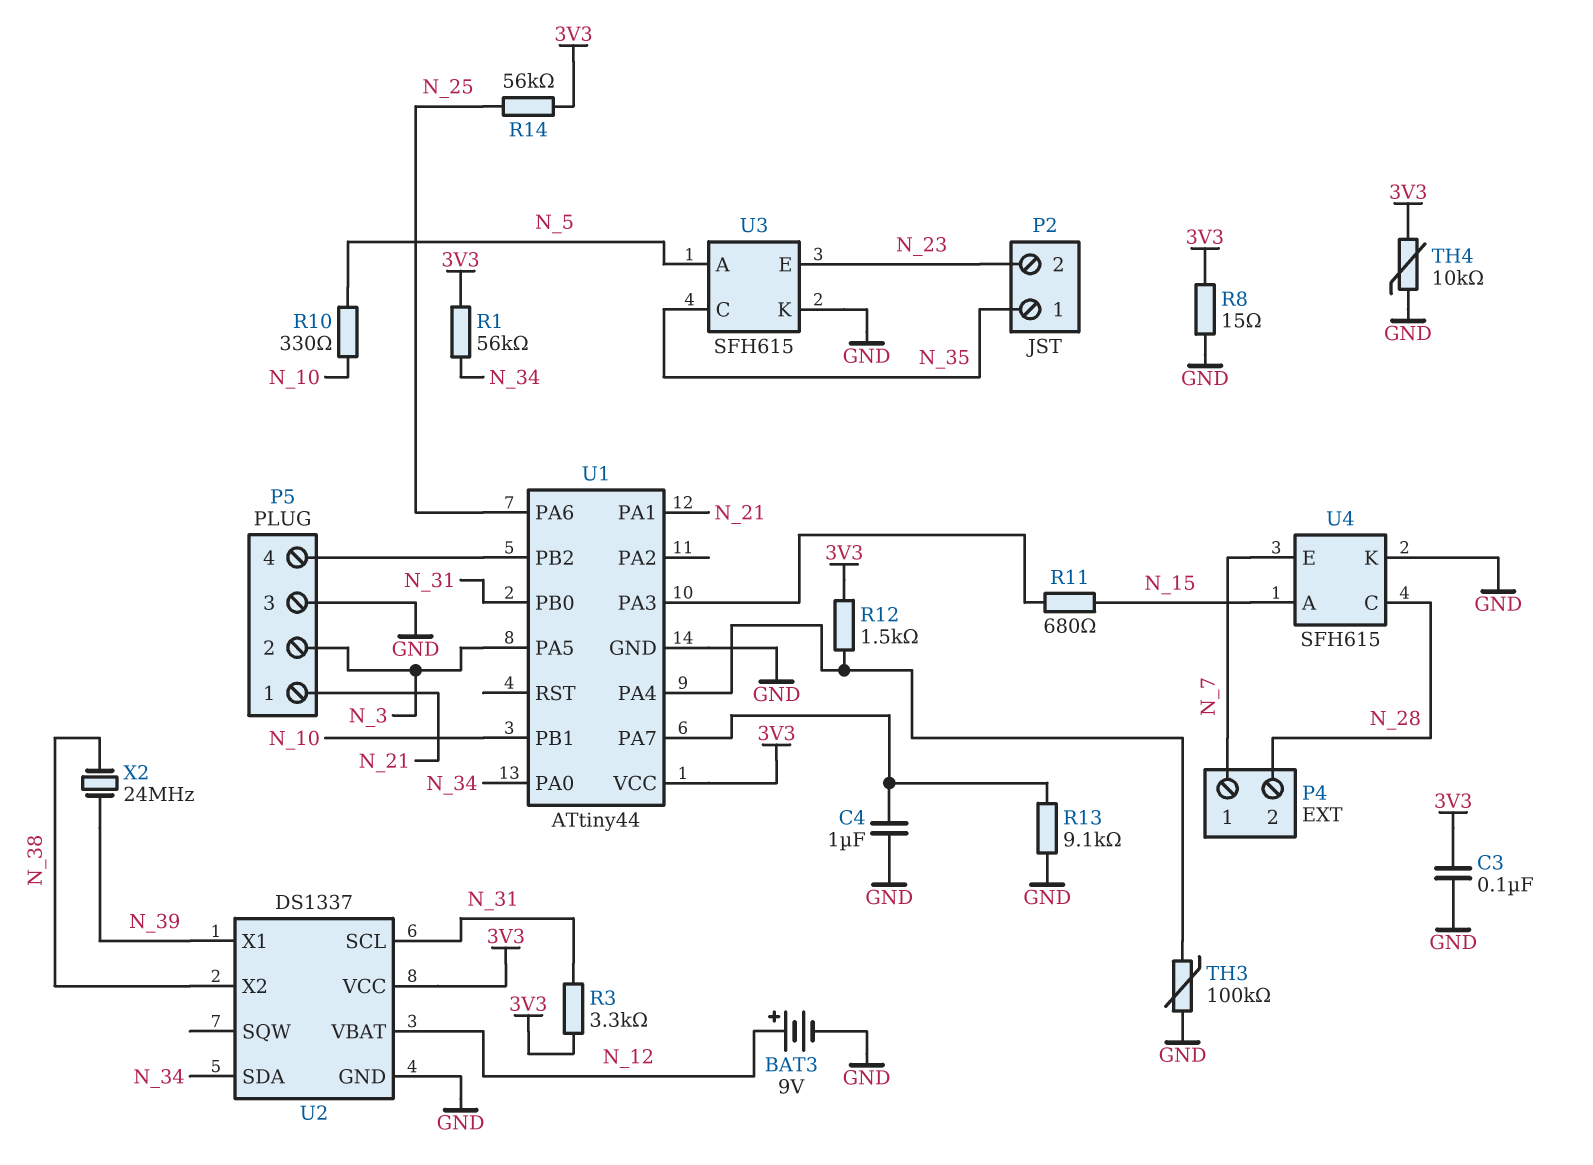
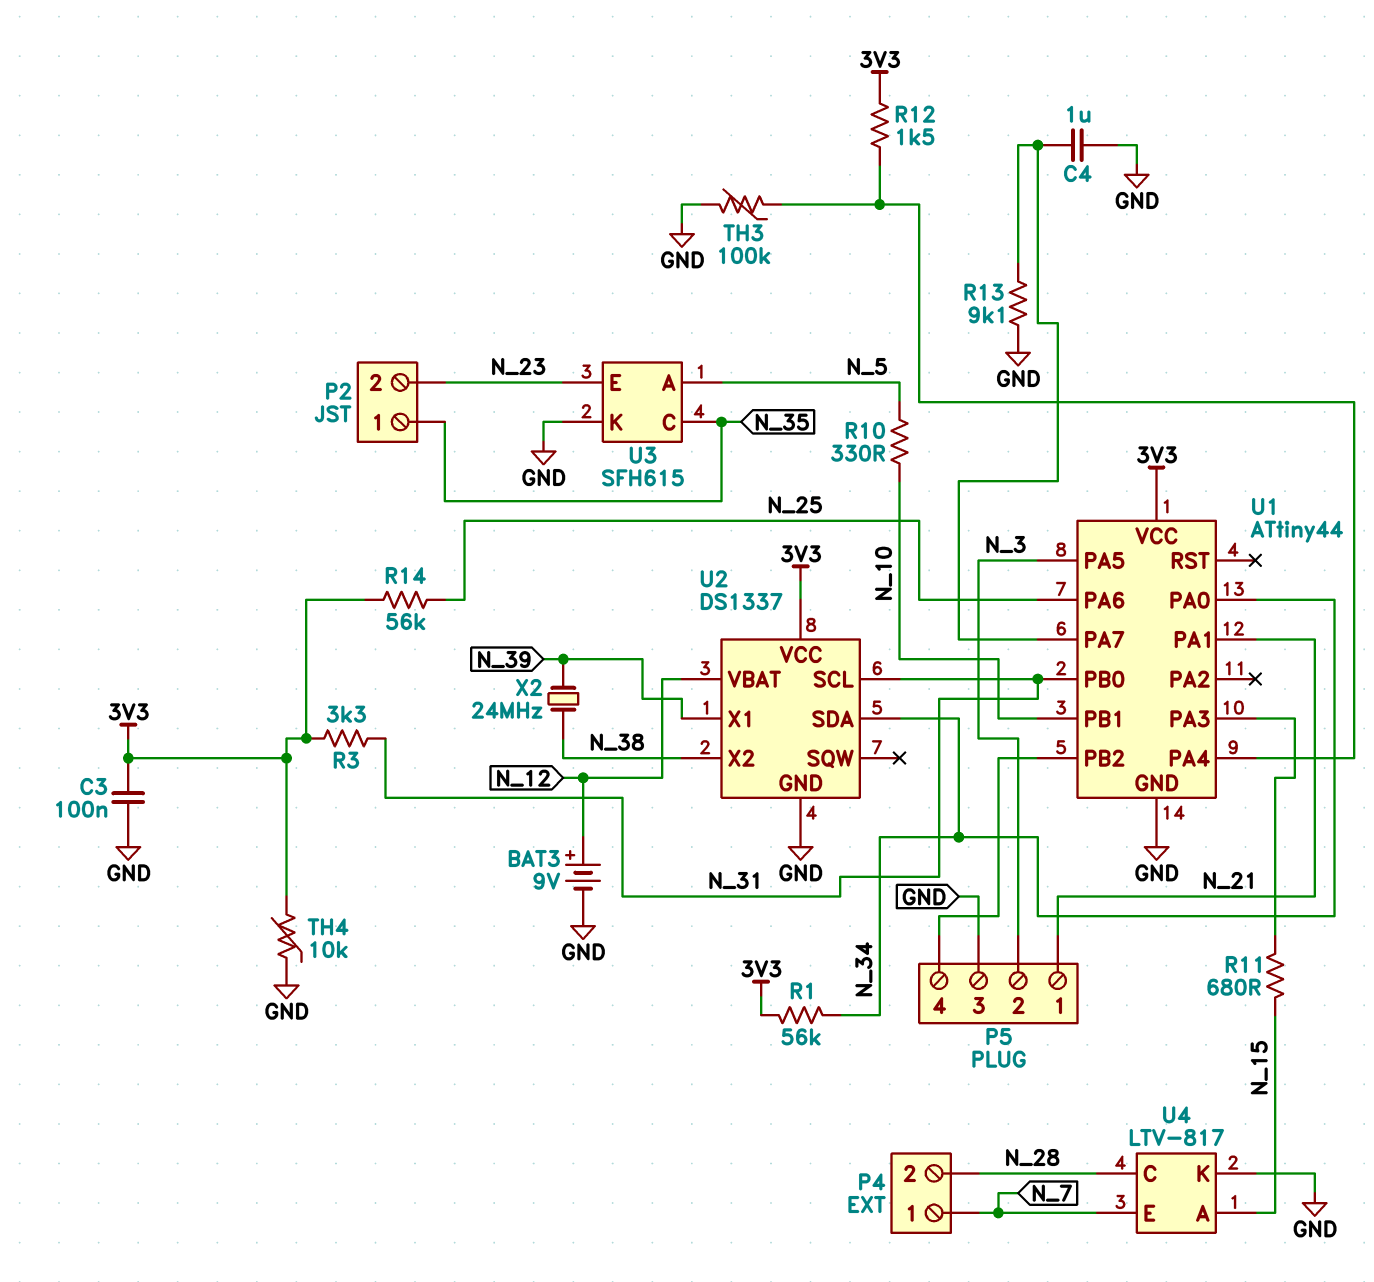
R8: 15 (3V3, GND) -> none
U4: SFH615 -> LTV-817

